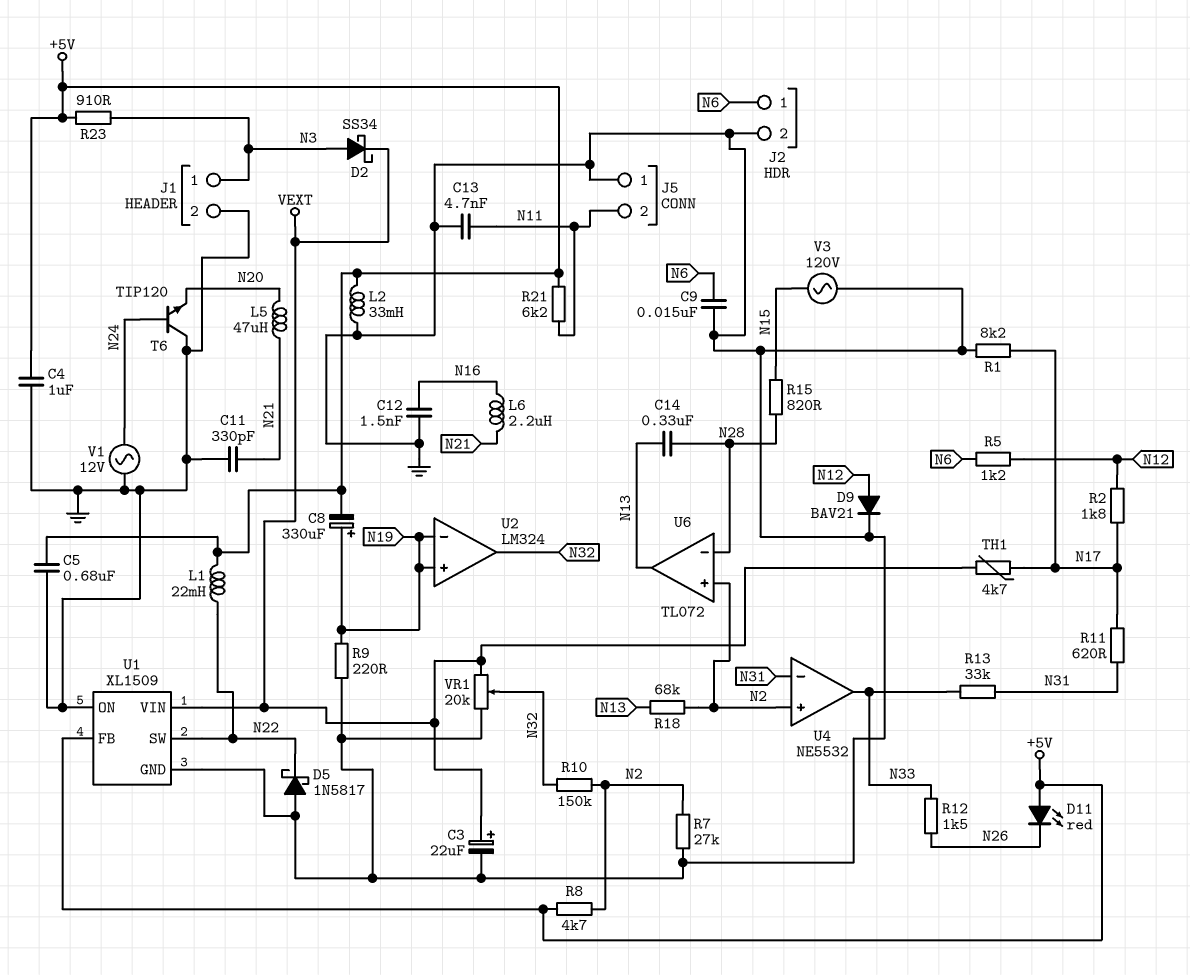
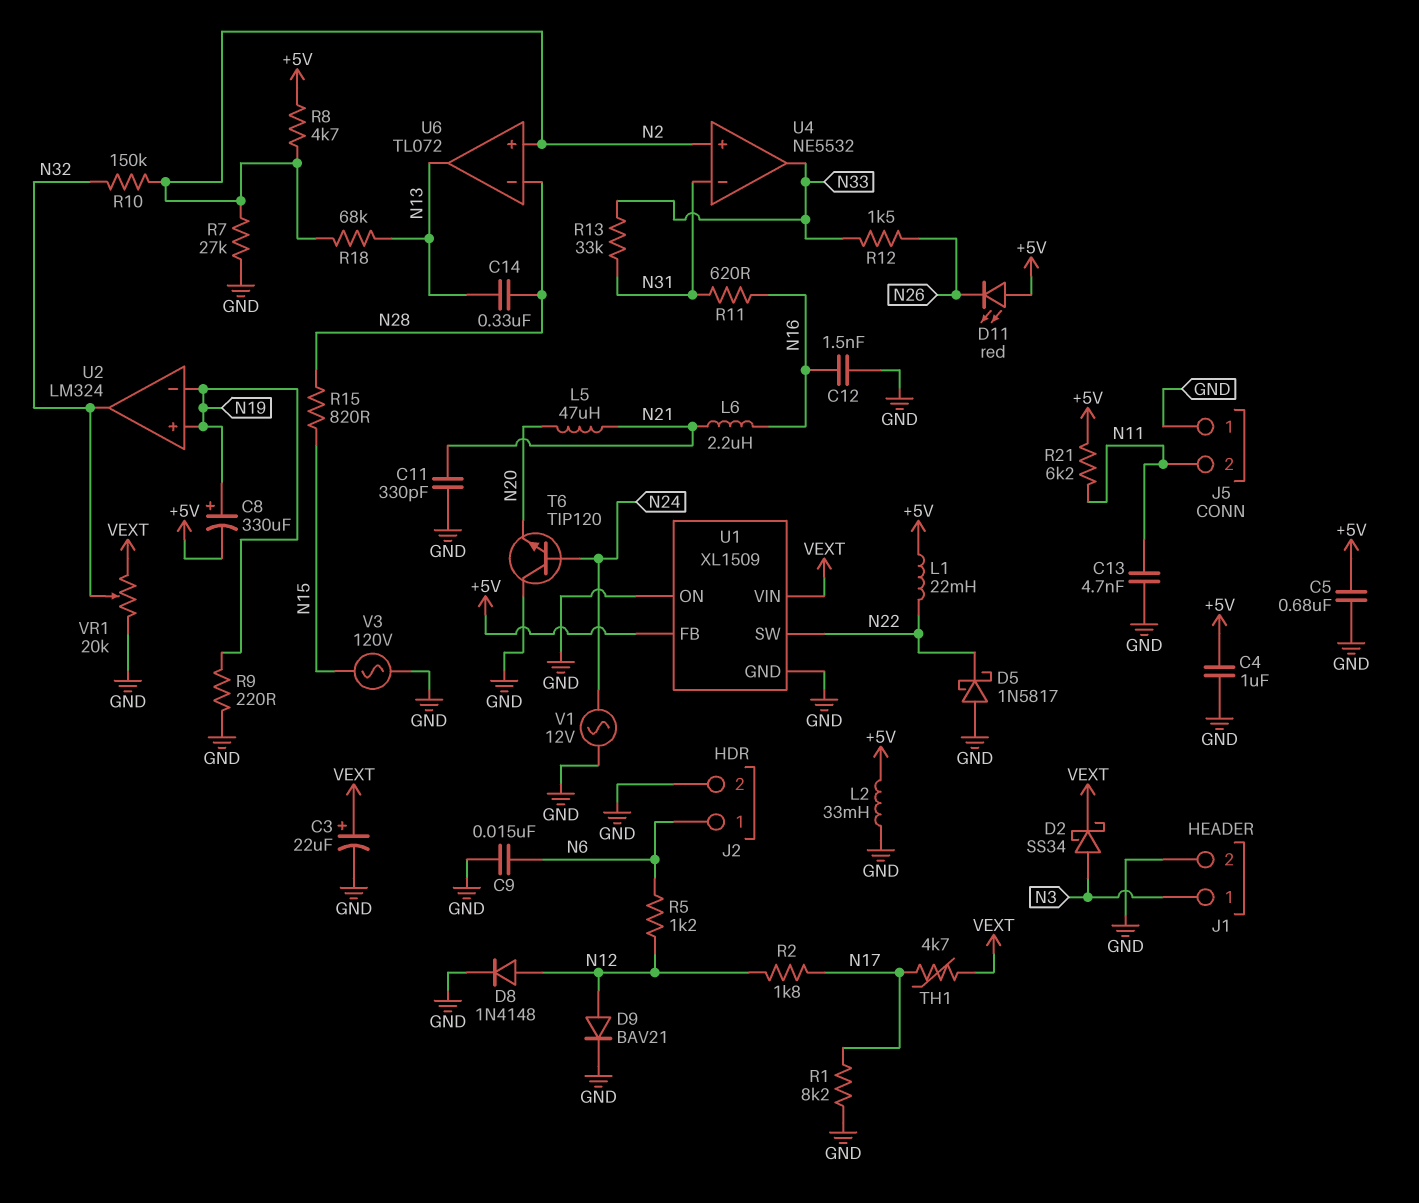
D8: none -> diode 1N4148 (A N12, K GND)
R11: 620 (N17, N31) -> 620 (N16, N31)
R23: 910 (+5V, N3) -> none

